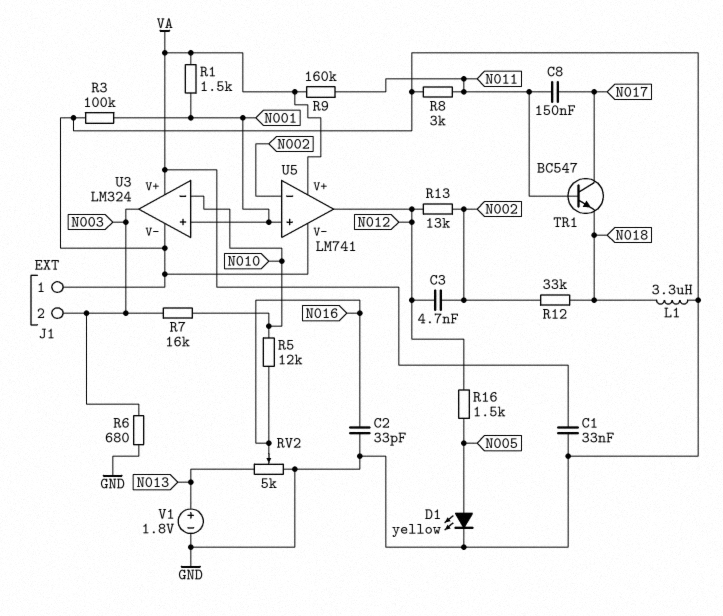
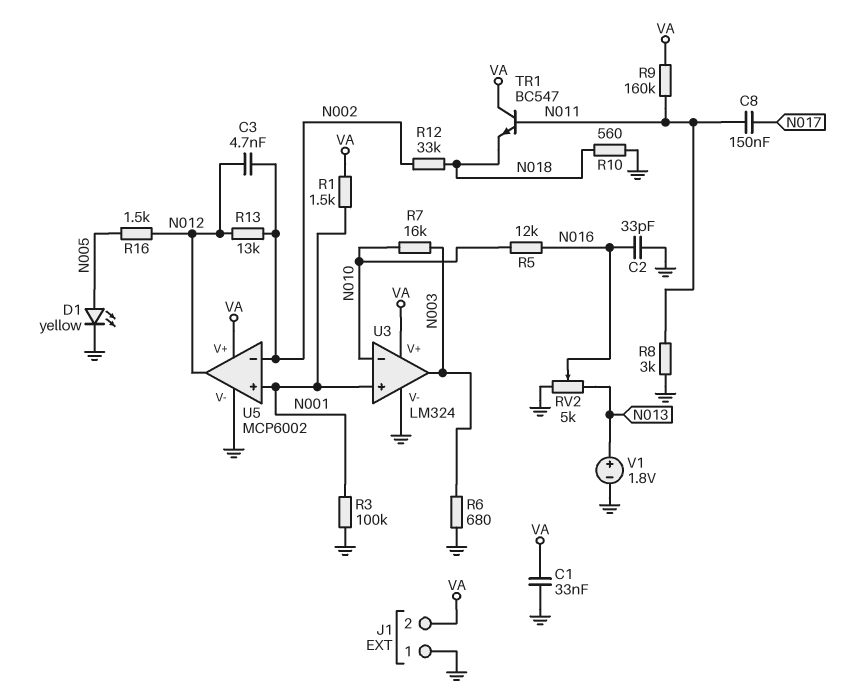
J1 pin 2: N003 -> VA
L1: 3.3uH (GND, N018) -> none
R10: none -> 560 (GND, N018)
TR1: NPN BC547 (B N011, C N017, E N018) -> NPN BC547 (B N011, C VA, E N018)
U5: LM741 -> MCP6002

